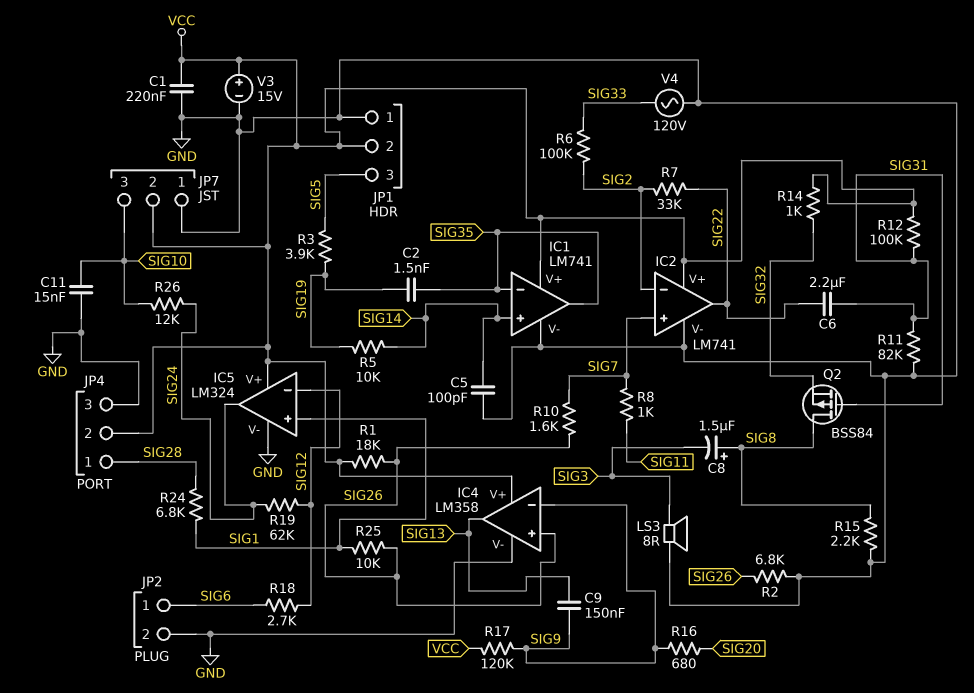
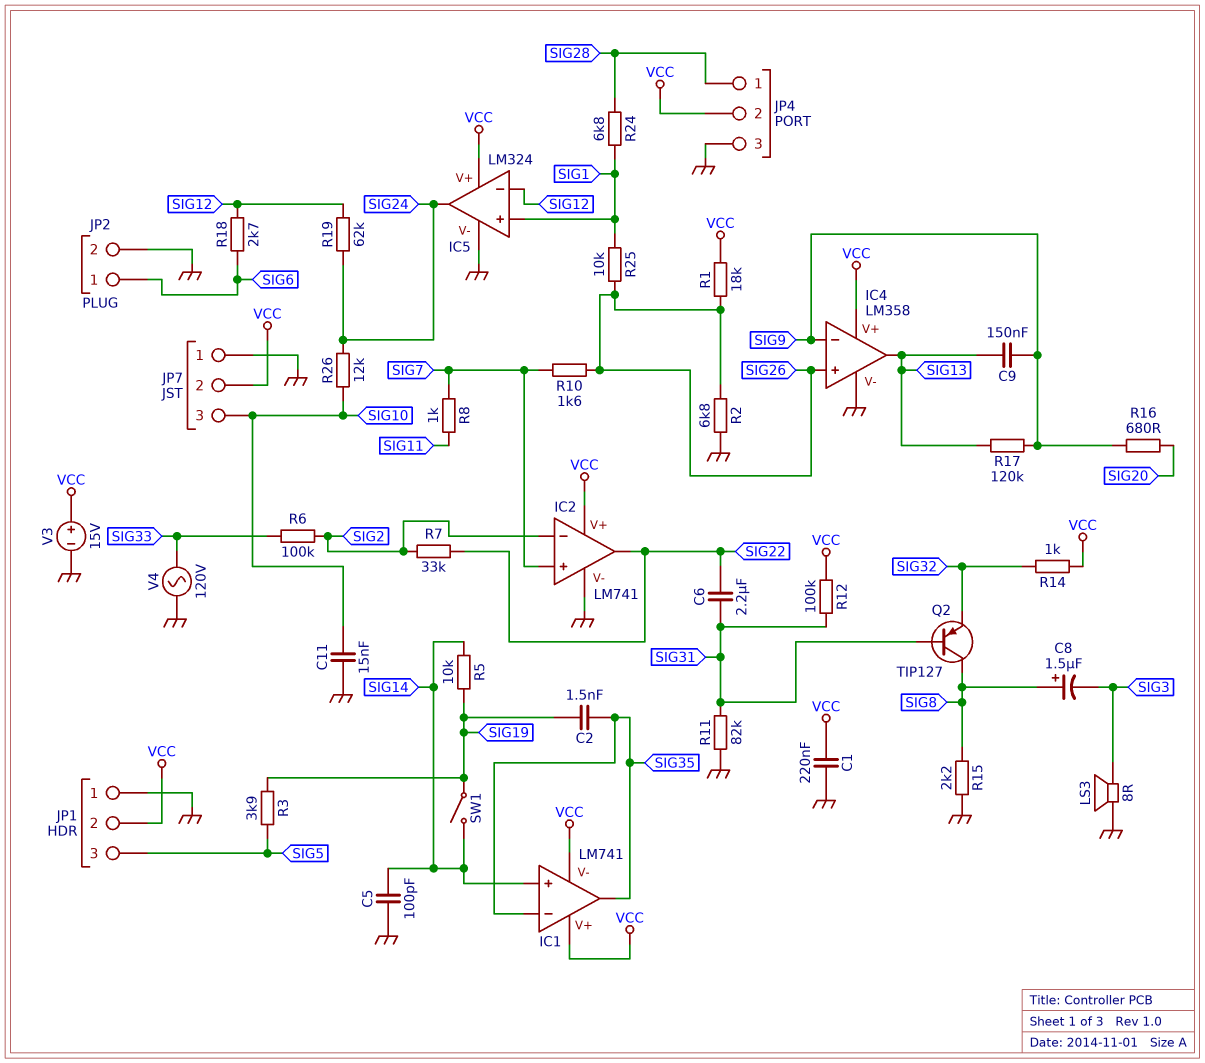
IC1 pin V-: GND -> VCC
Q2: PMOS BSS84 (G SIG31, D SIG8, S SIG32) -> PNP TIP127 (B SIG31, C SIG8, E SIG32)
R17: 120k (SIG9, VCC) -> 120k (SIG9, SIG13)
SW1: none -> switch (SIG14, SIG19)

